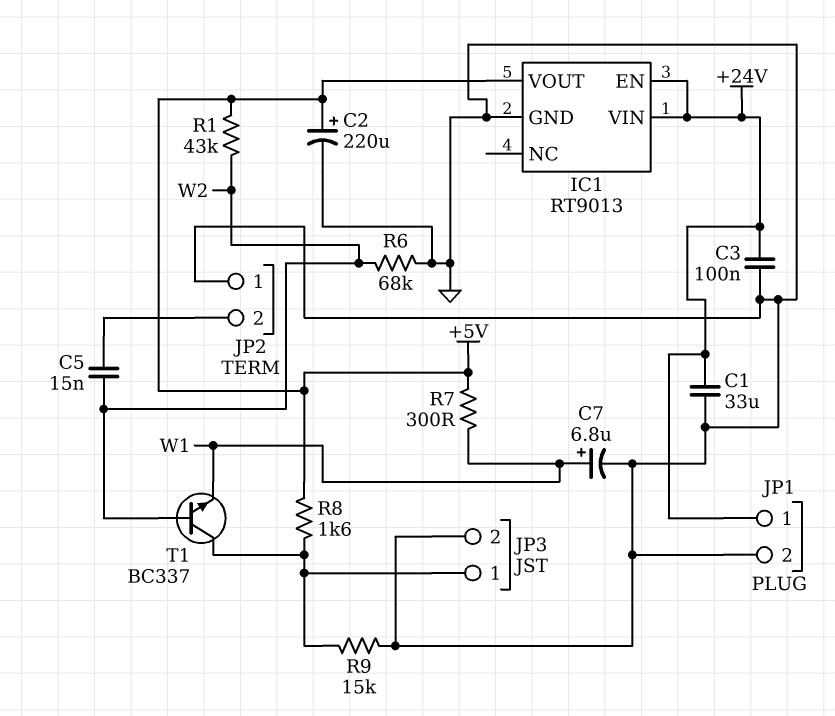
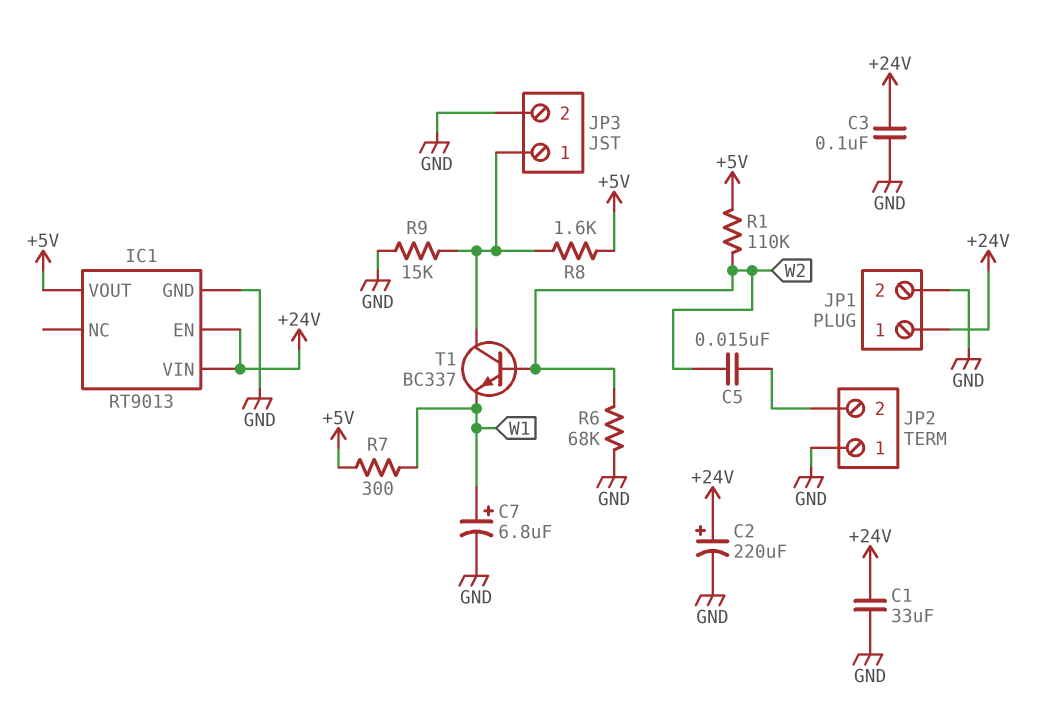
C2: 220uF (plus +5V, minus GND) -> 220uF (plus +24V, minus GND)
R1: 43k (+5V, W2) -> 110k (+5V, W2)

